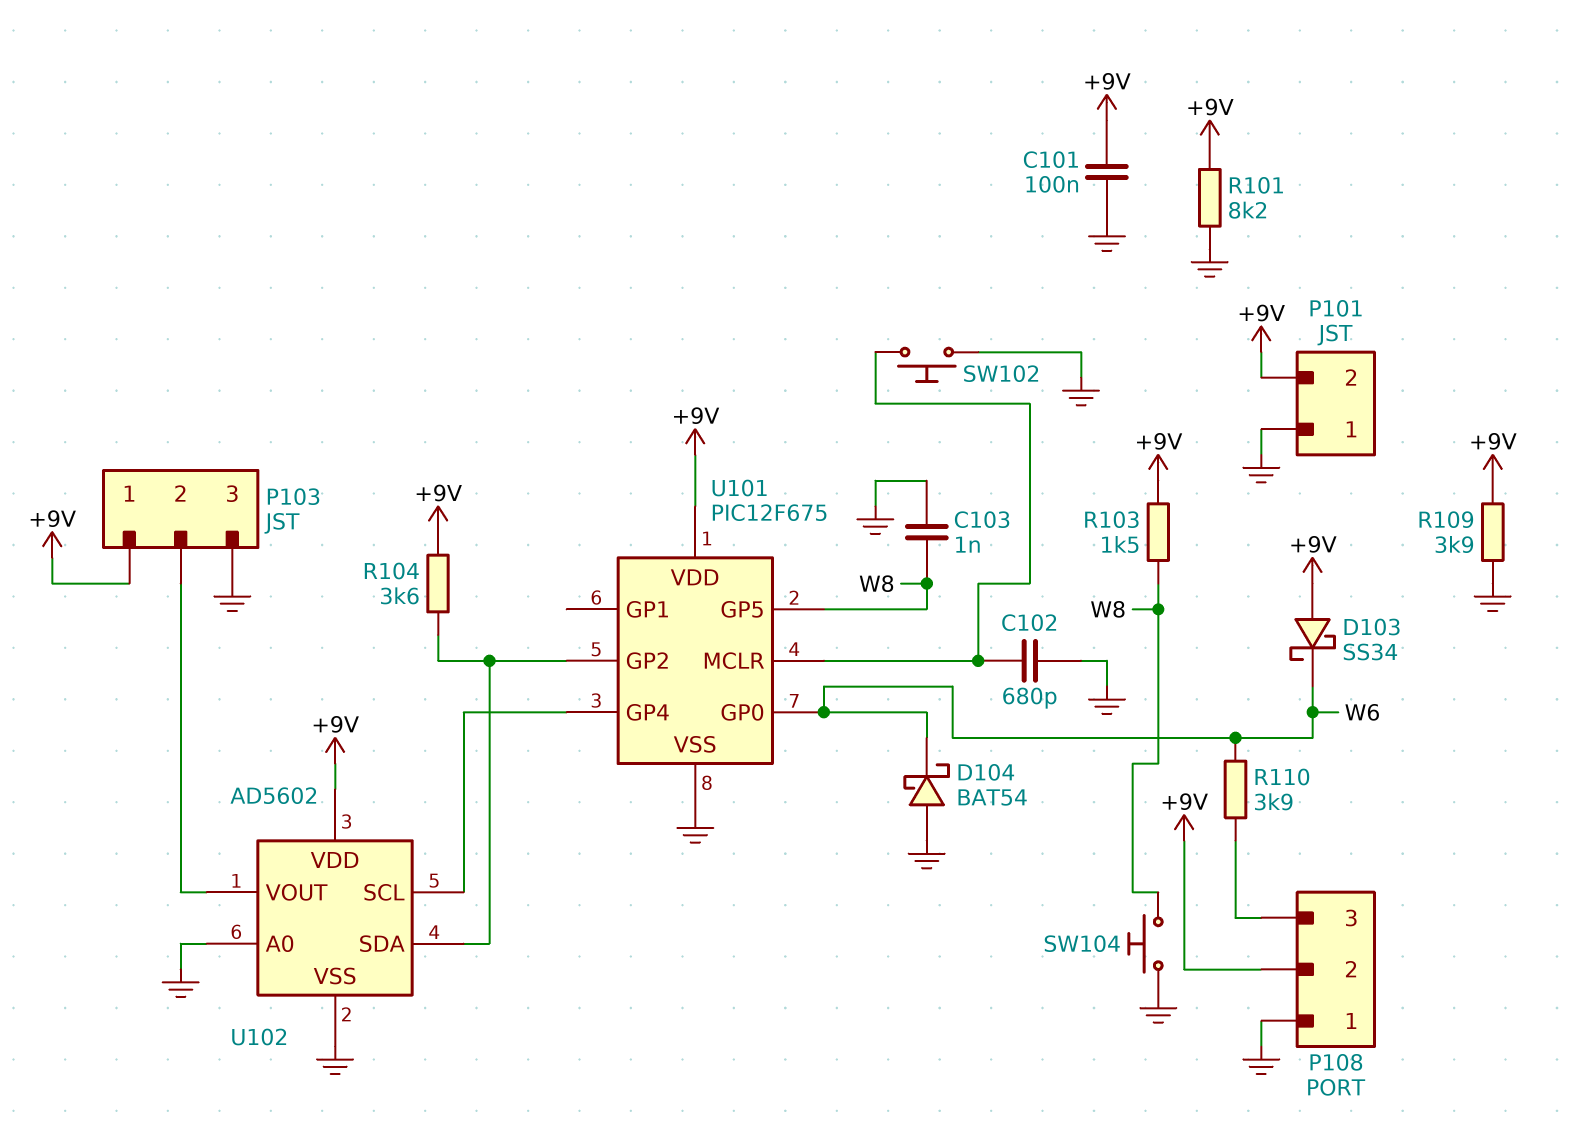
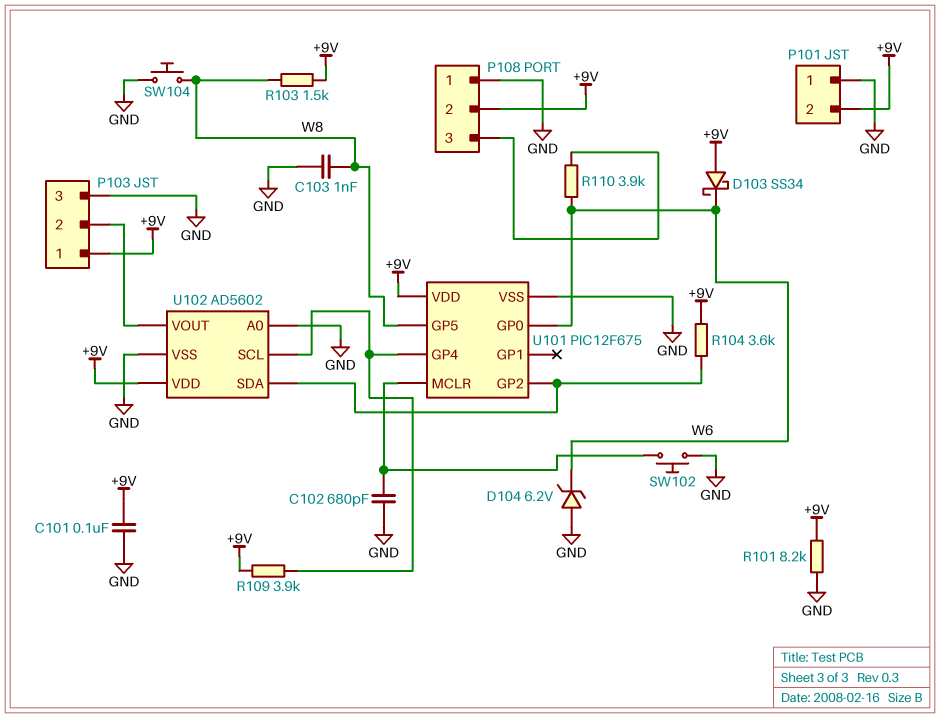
D104: schottky BAT54 (A GND, K W6) -> zener 6.2V (A GND, K W6)
R109: 3.9k (+9V, GND) -> 3.9k (+9V, U101/GP4)

